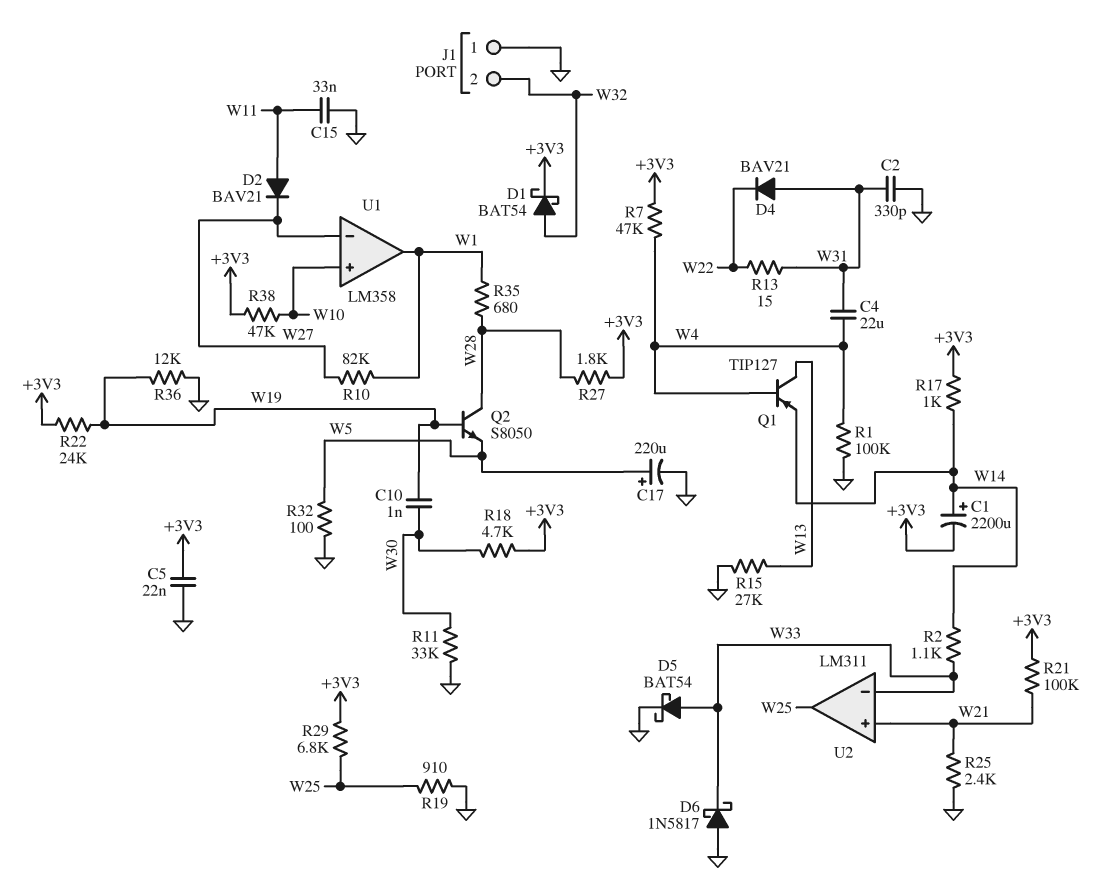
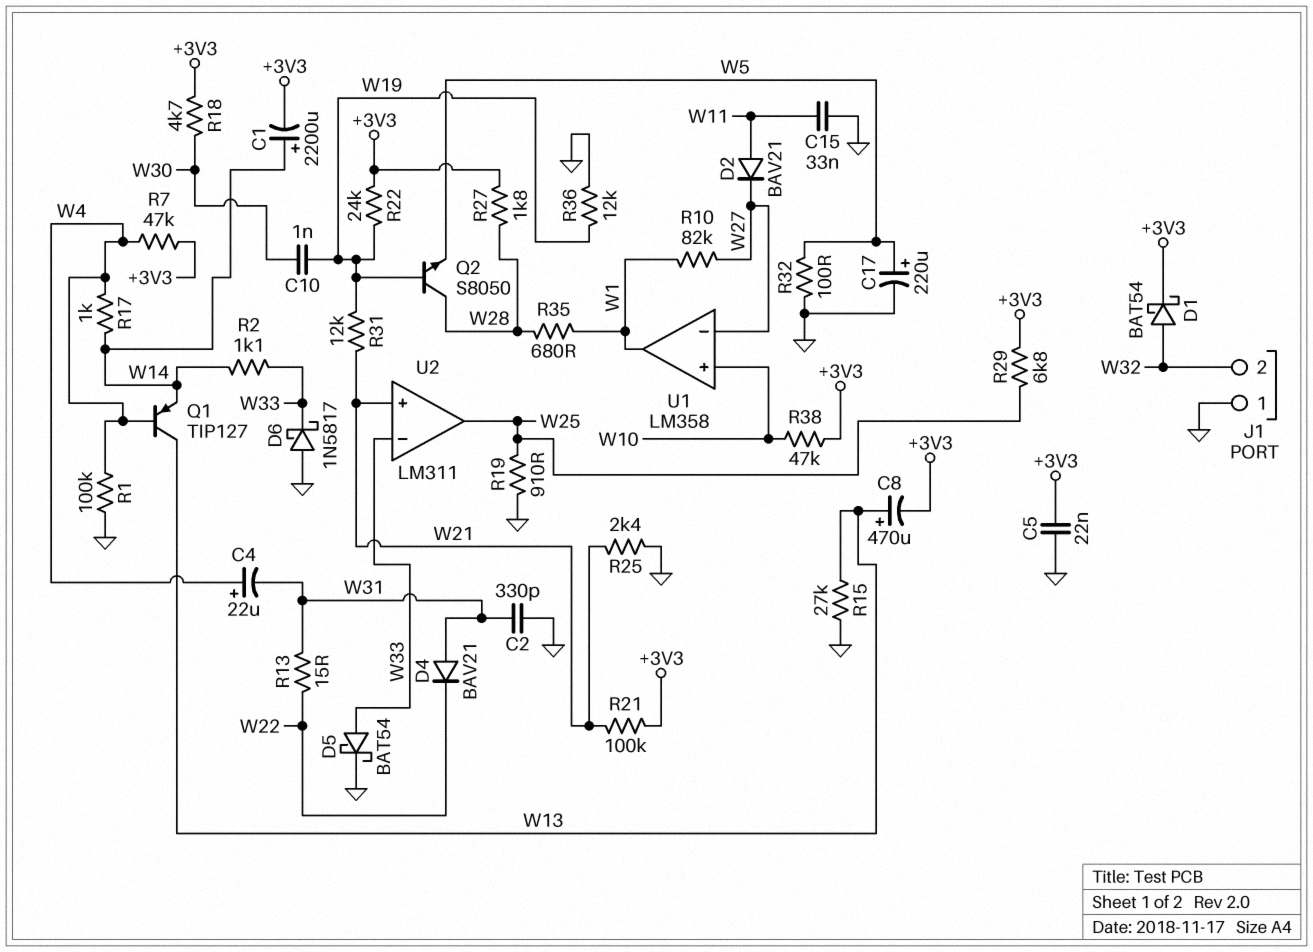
C4: 22uF (W4, W31) -> 22uF (plus W4, minus W31)
C8: none -> 470uF (plus W13, minus +3V3)
R11: 33k (GND, W30) -> none
R17: 1k (+3V3, W14) -> 1k (W4, W14)
R31: none -> 12k (W19, W21)

